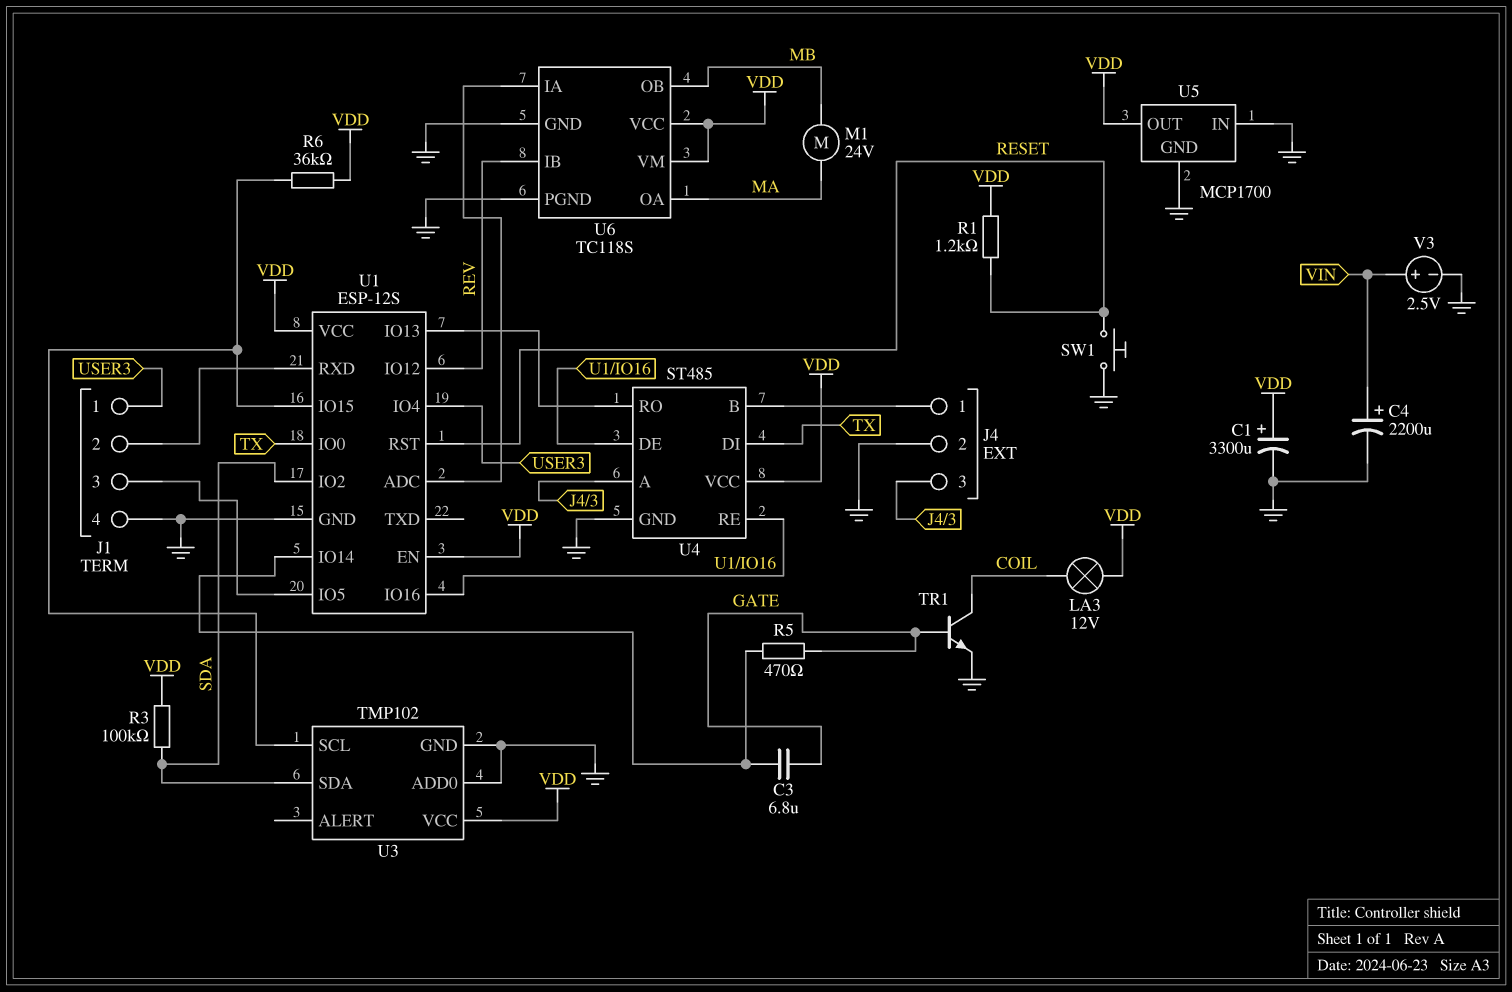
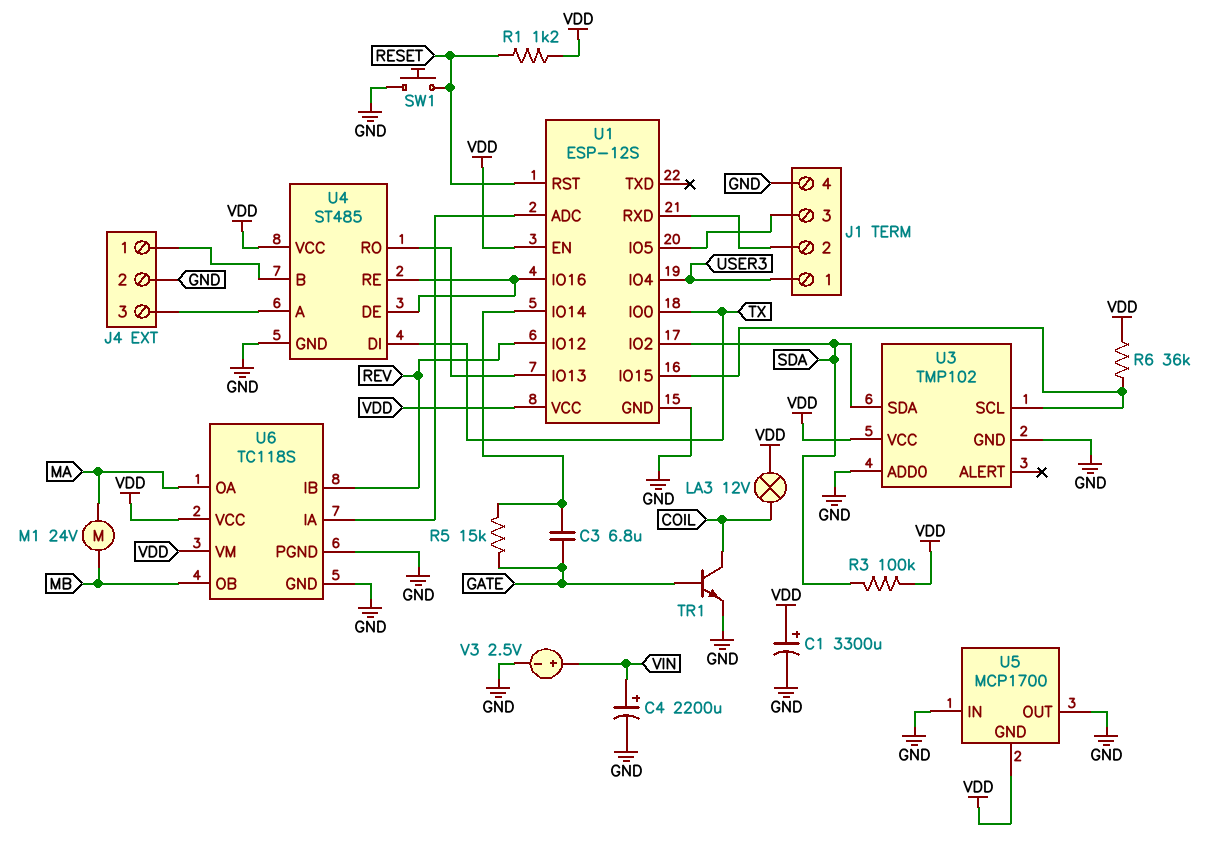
R5: 470 (GATE, U1/IO14) -> 15k (GATE, U1/IO14)
U5 pin GND: GND -> VDD
U5 pin OUT: VDD -> GND

